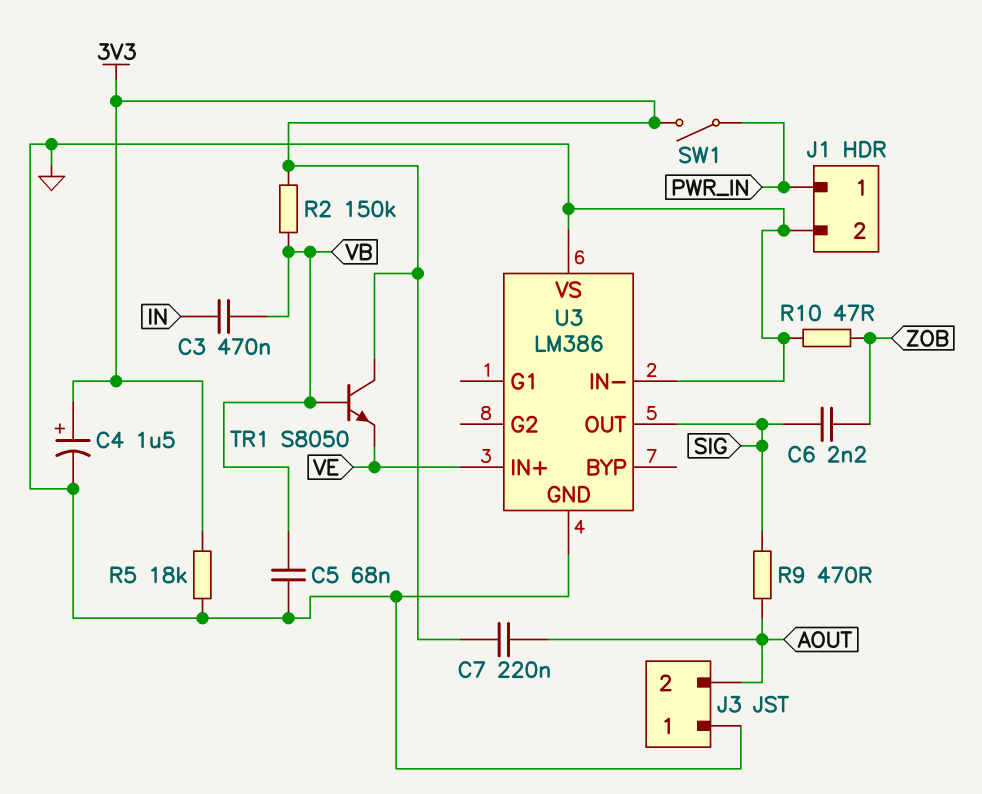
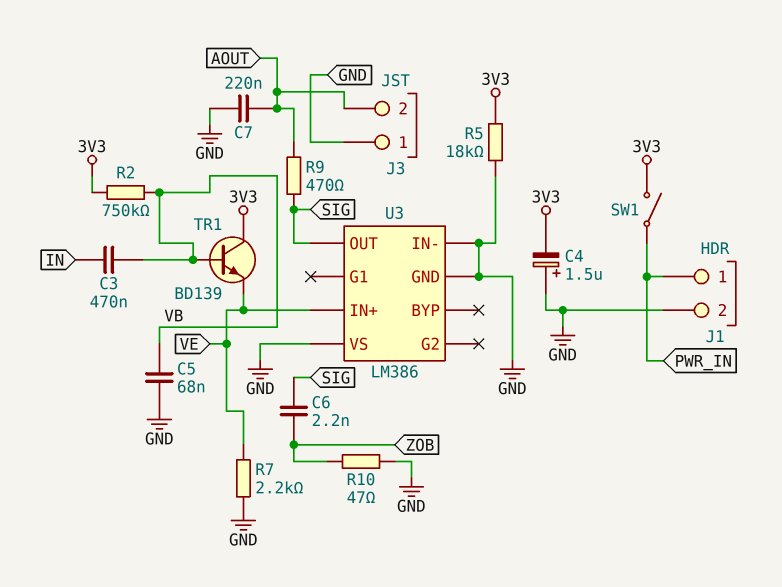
C4: 1.5uF (plus 3V3, minus GND) -> 1.5uF (plus GND, minus 3V3)
C7: 220nF (3V3, AOUT) -> 220nF (AOUT, GND)
R2: 150k (3V3, VB) -> 750k (3V3, VB)
R7: none -> 2.2k (GND, VE)
TR1: NPN S8050 (B VB, C 3V3, E VE) -> NPN BD139 (B VB, C 3V3, E VE)

